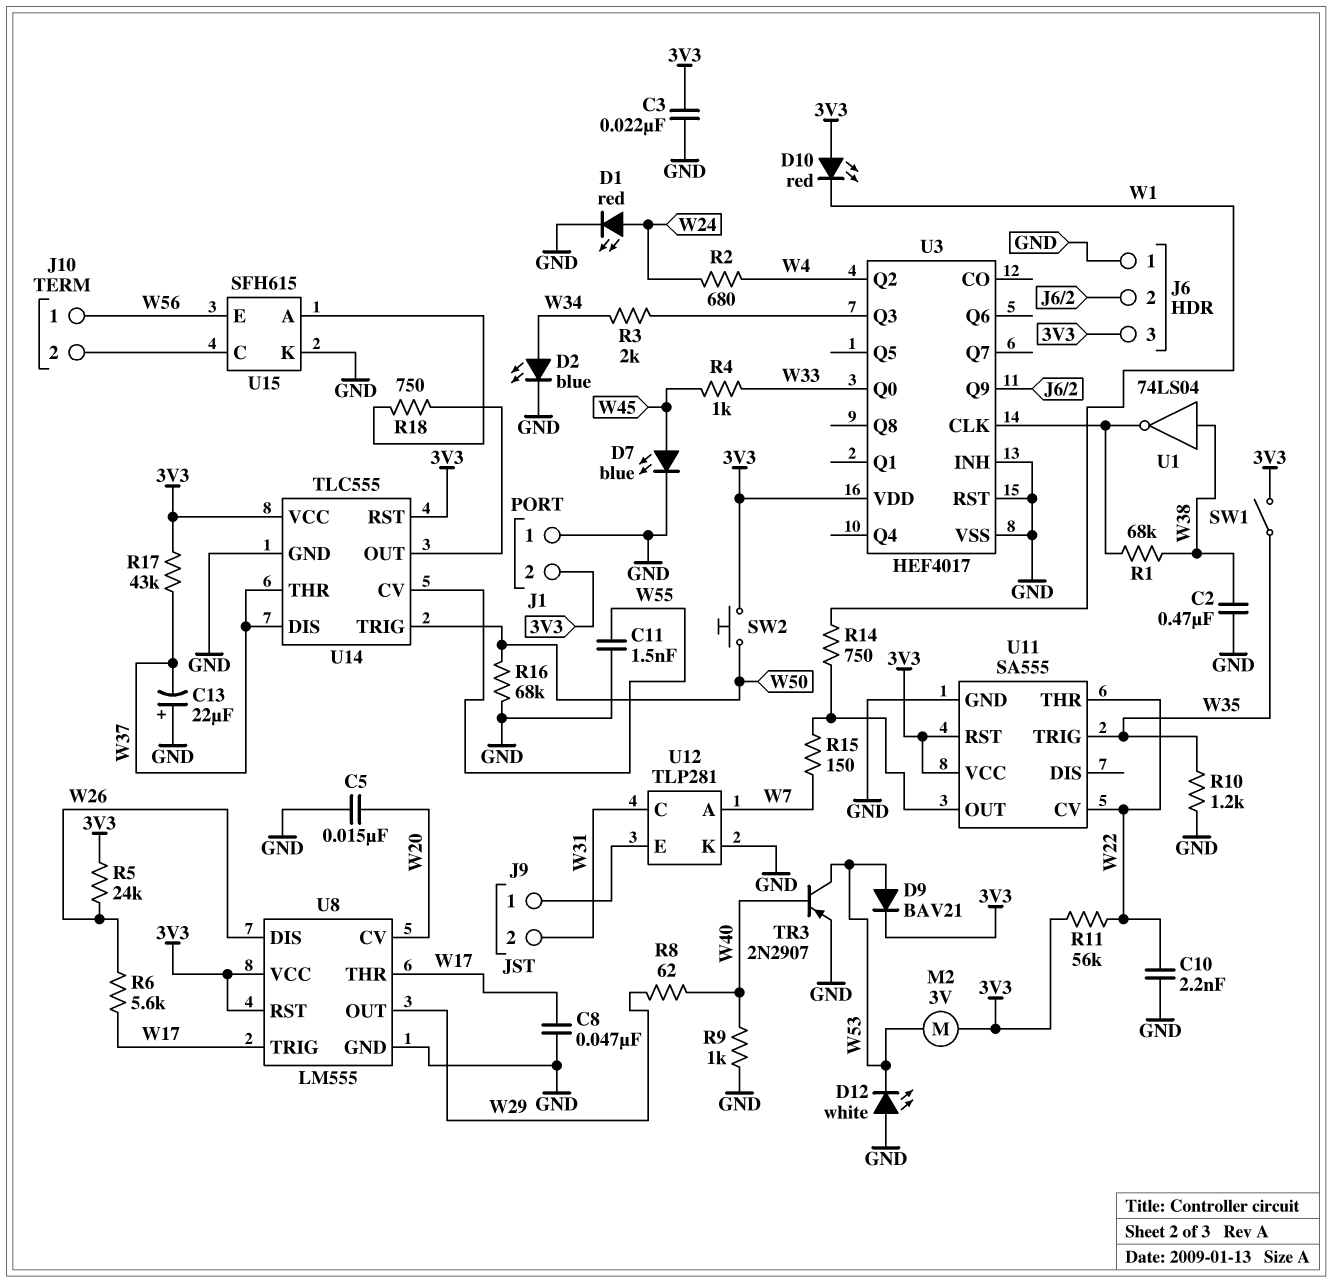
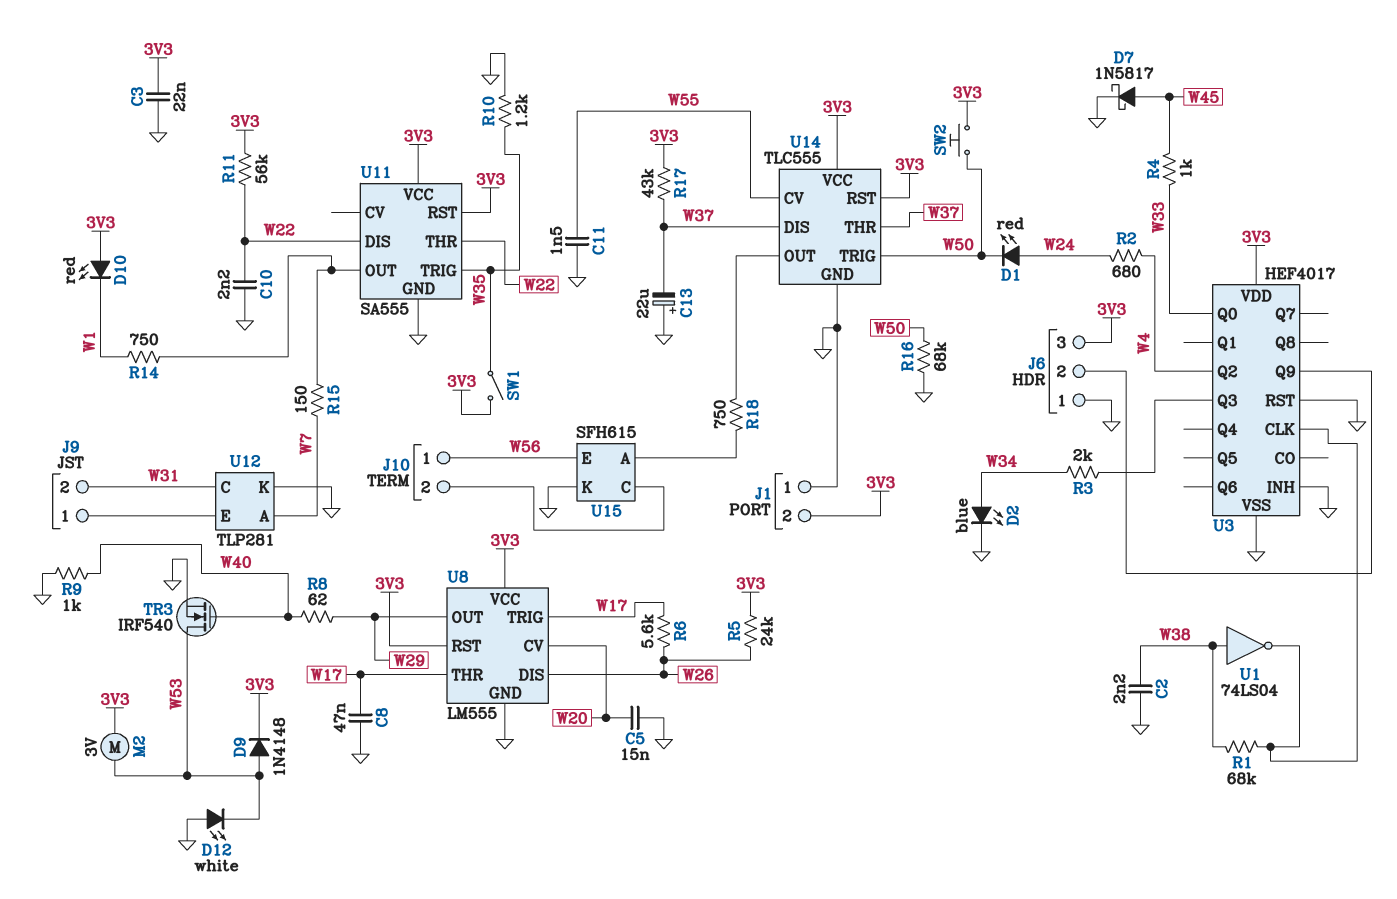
C2: 470nF (GND, W38) -> 2.2nF (GND, W38)
D1: LED red (A W24, K GND) -> LED red (A W24, K W50)
D7: LED blue (A W45, K GND) -> schottky 1N5817 (A W45, K GND)
D9: diode BAV21 (A W53, K 3V3) -> diode 1N4148 (A W53, K 3V3)
TR3: PNP 2N2907 (B W40, C W53, E GND) -> NMOS IRF540 (G W40, D W53, S GND)
U11 pin CV: W22 -> none
U11 pin DIS: none -> W22

